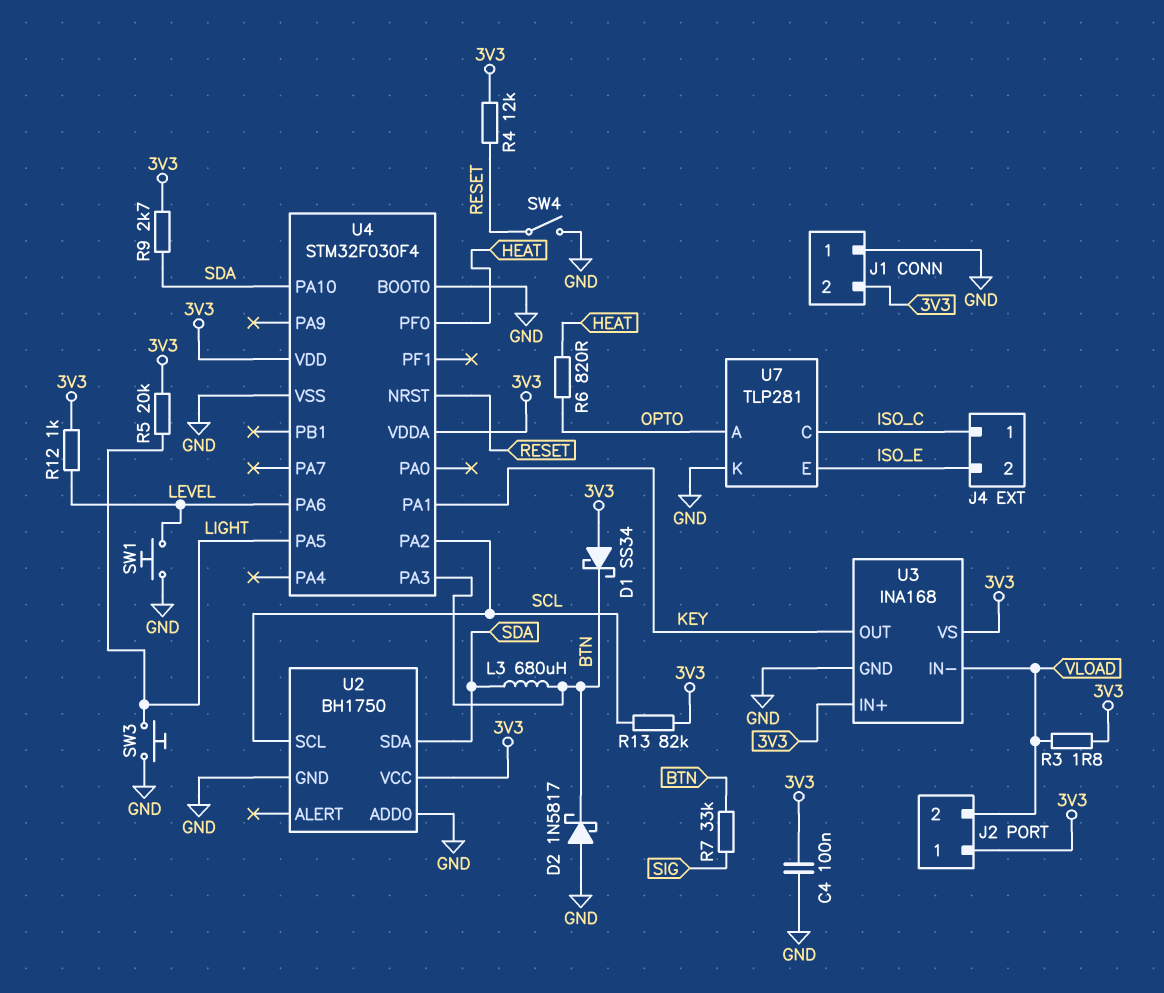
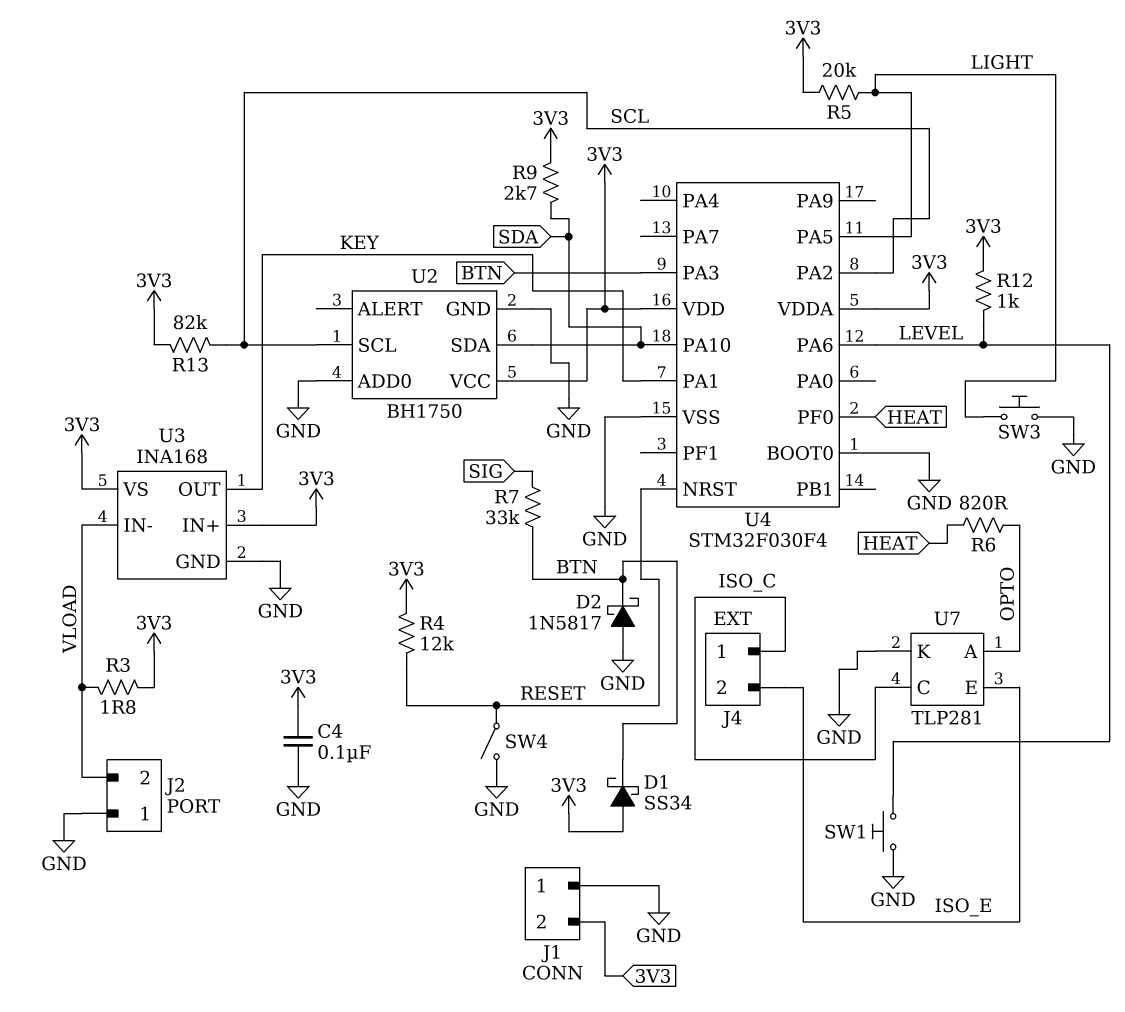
J2 pin 1: 3V3 -> GND
L3: 680uH (BTN, SDA) -> none

